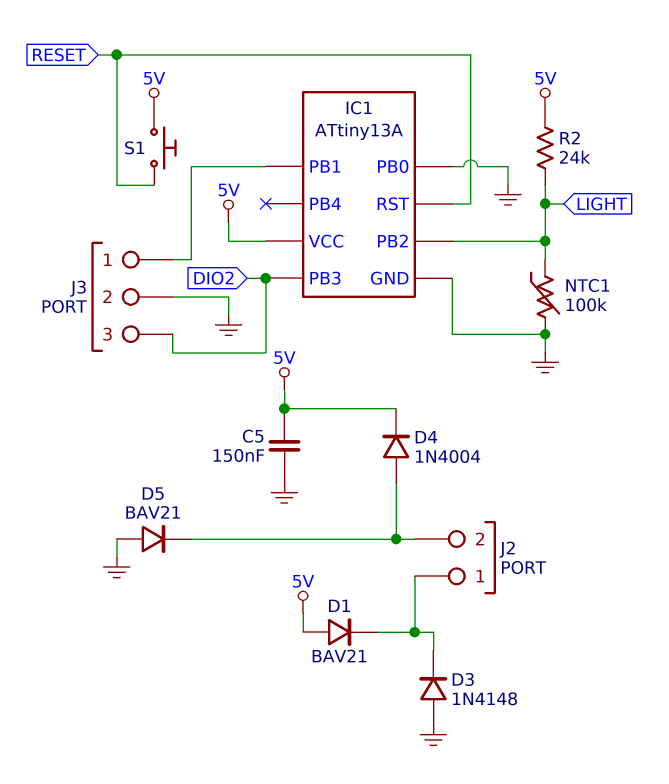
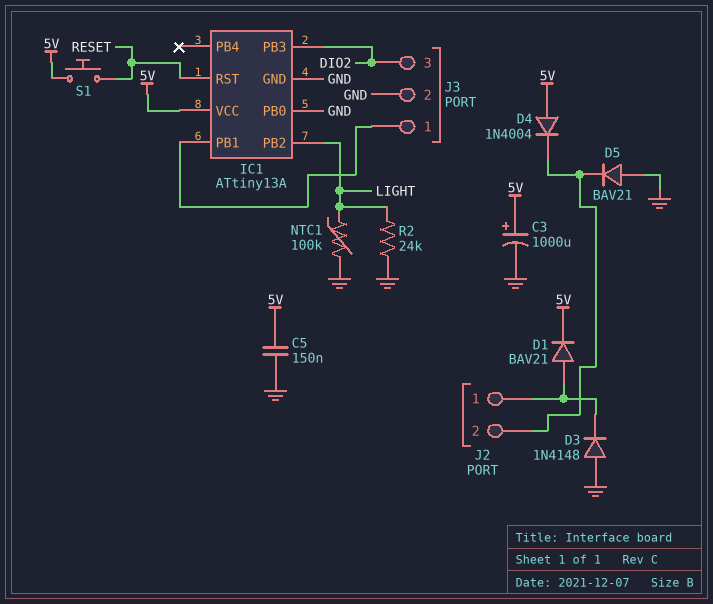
C3: none -> 1000uF (plus 5V, minus GND)
D1: diode BAV21 (A 5V, K J2/1) -> diode BAV21 (A J2/1, K 5V)
D4: diode 1N4004 (A J2/2, K 5V) -> diode 1N4004 (A 5V, K J2/2)
R2: 24k (5V, LIGHT) -> 24k (GND, LIGHT)

